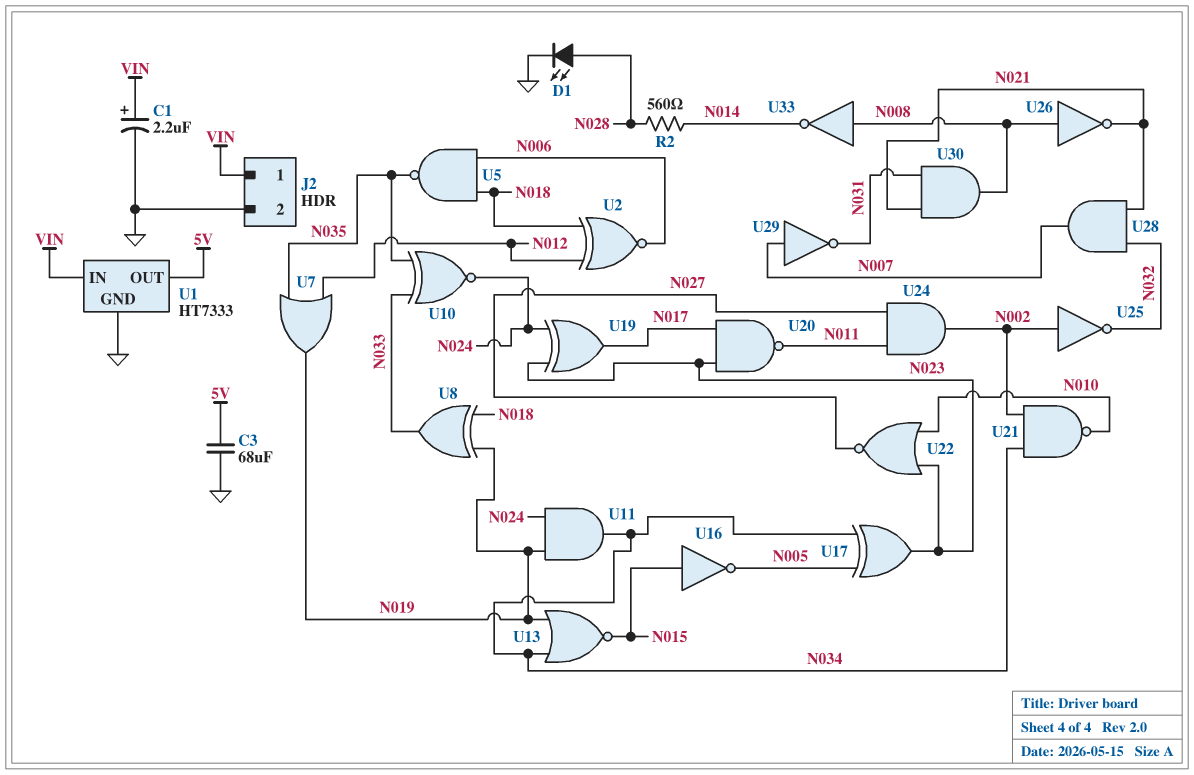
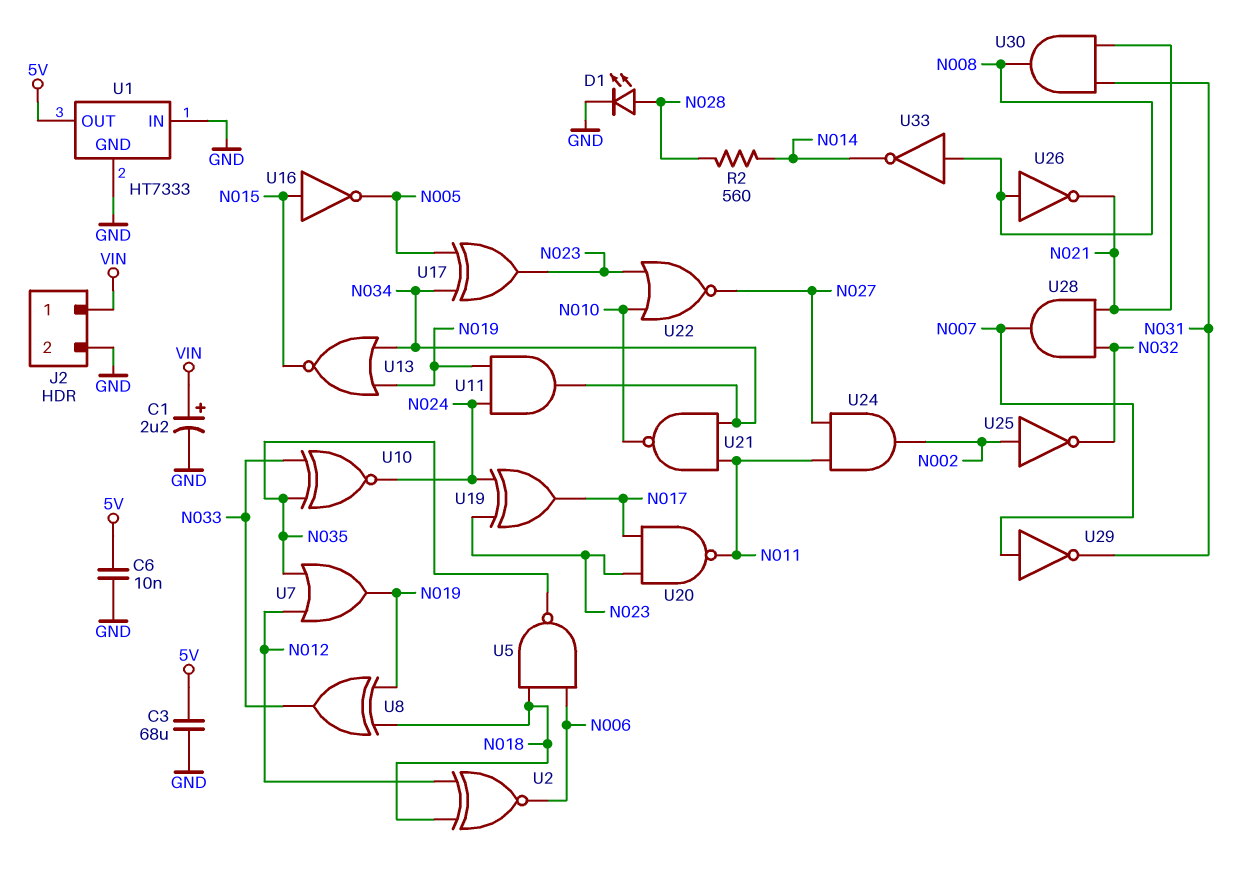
C6: none -> 10nF (5V, GND)
U1 pin IN: VIN -> GND
U21: NAND (in N002, in N034, out N010) -> NAND (in N011, in N034, out N010)

